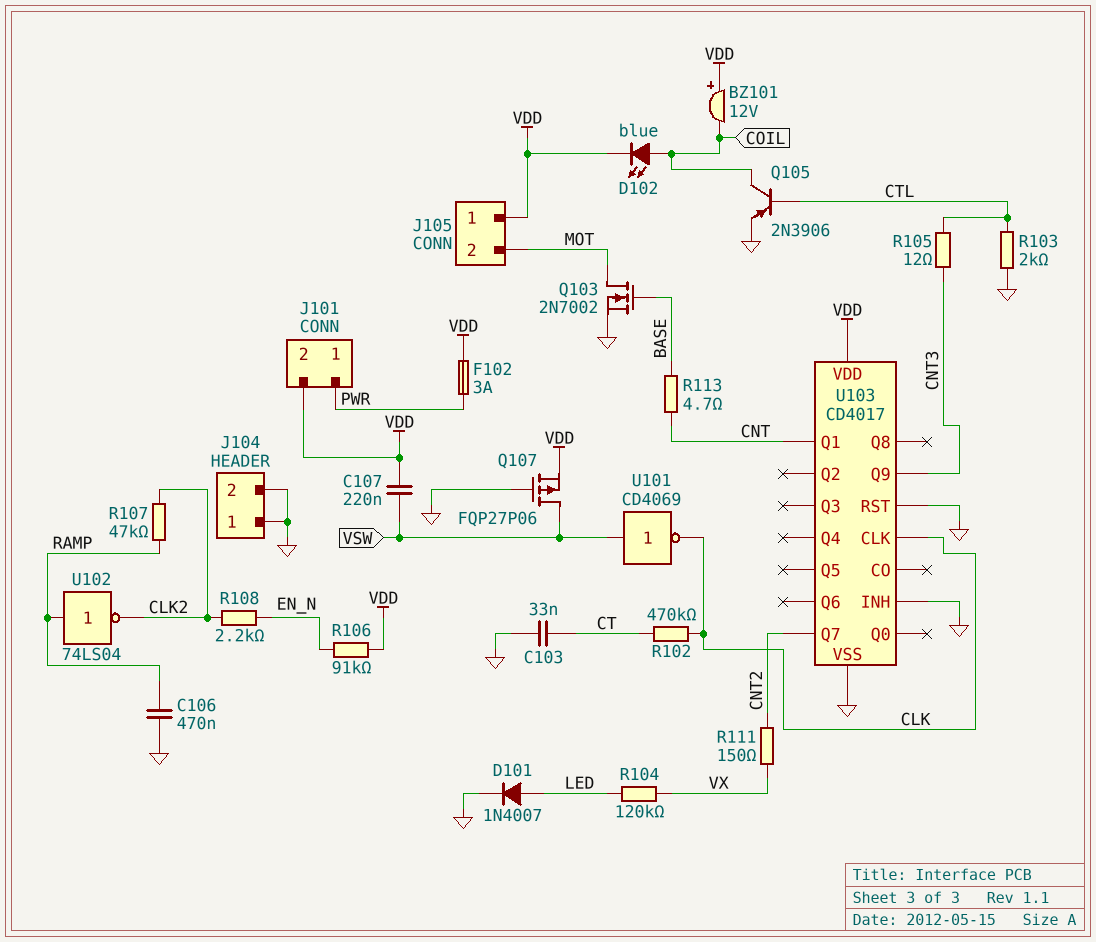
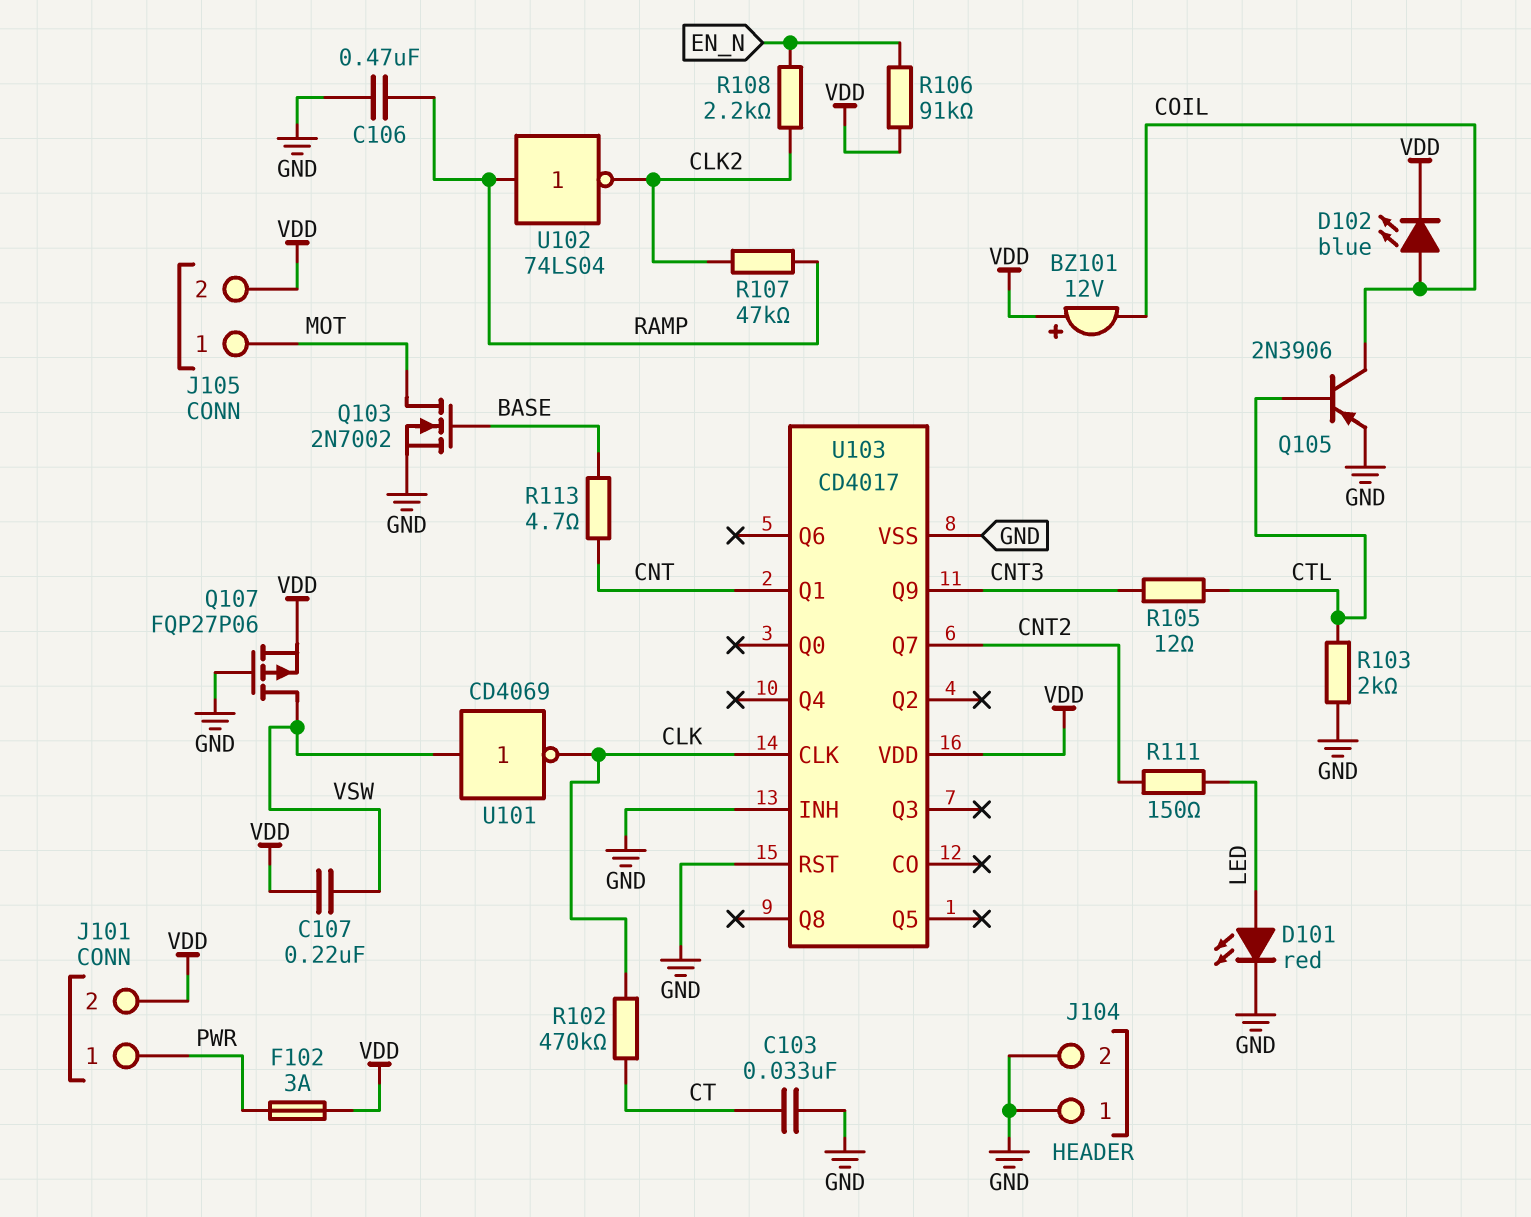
D101: diode 1N4007 (A LED, K GND) -> LED red (A LED, K GND)
J105 pin 1: VDD -> MOT
J105 pin 2: MOT -> VDD
R104: 120k (LED, VX) -> none
R111: 150 (CNT2, VX) -> 150 (CNT2, LED)

